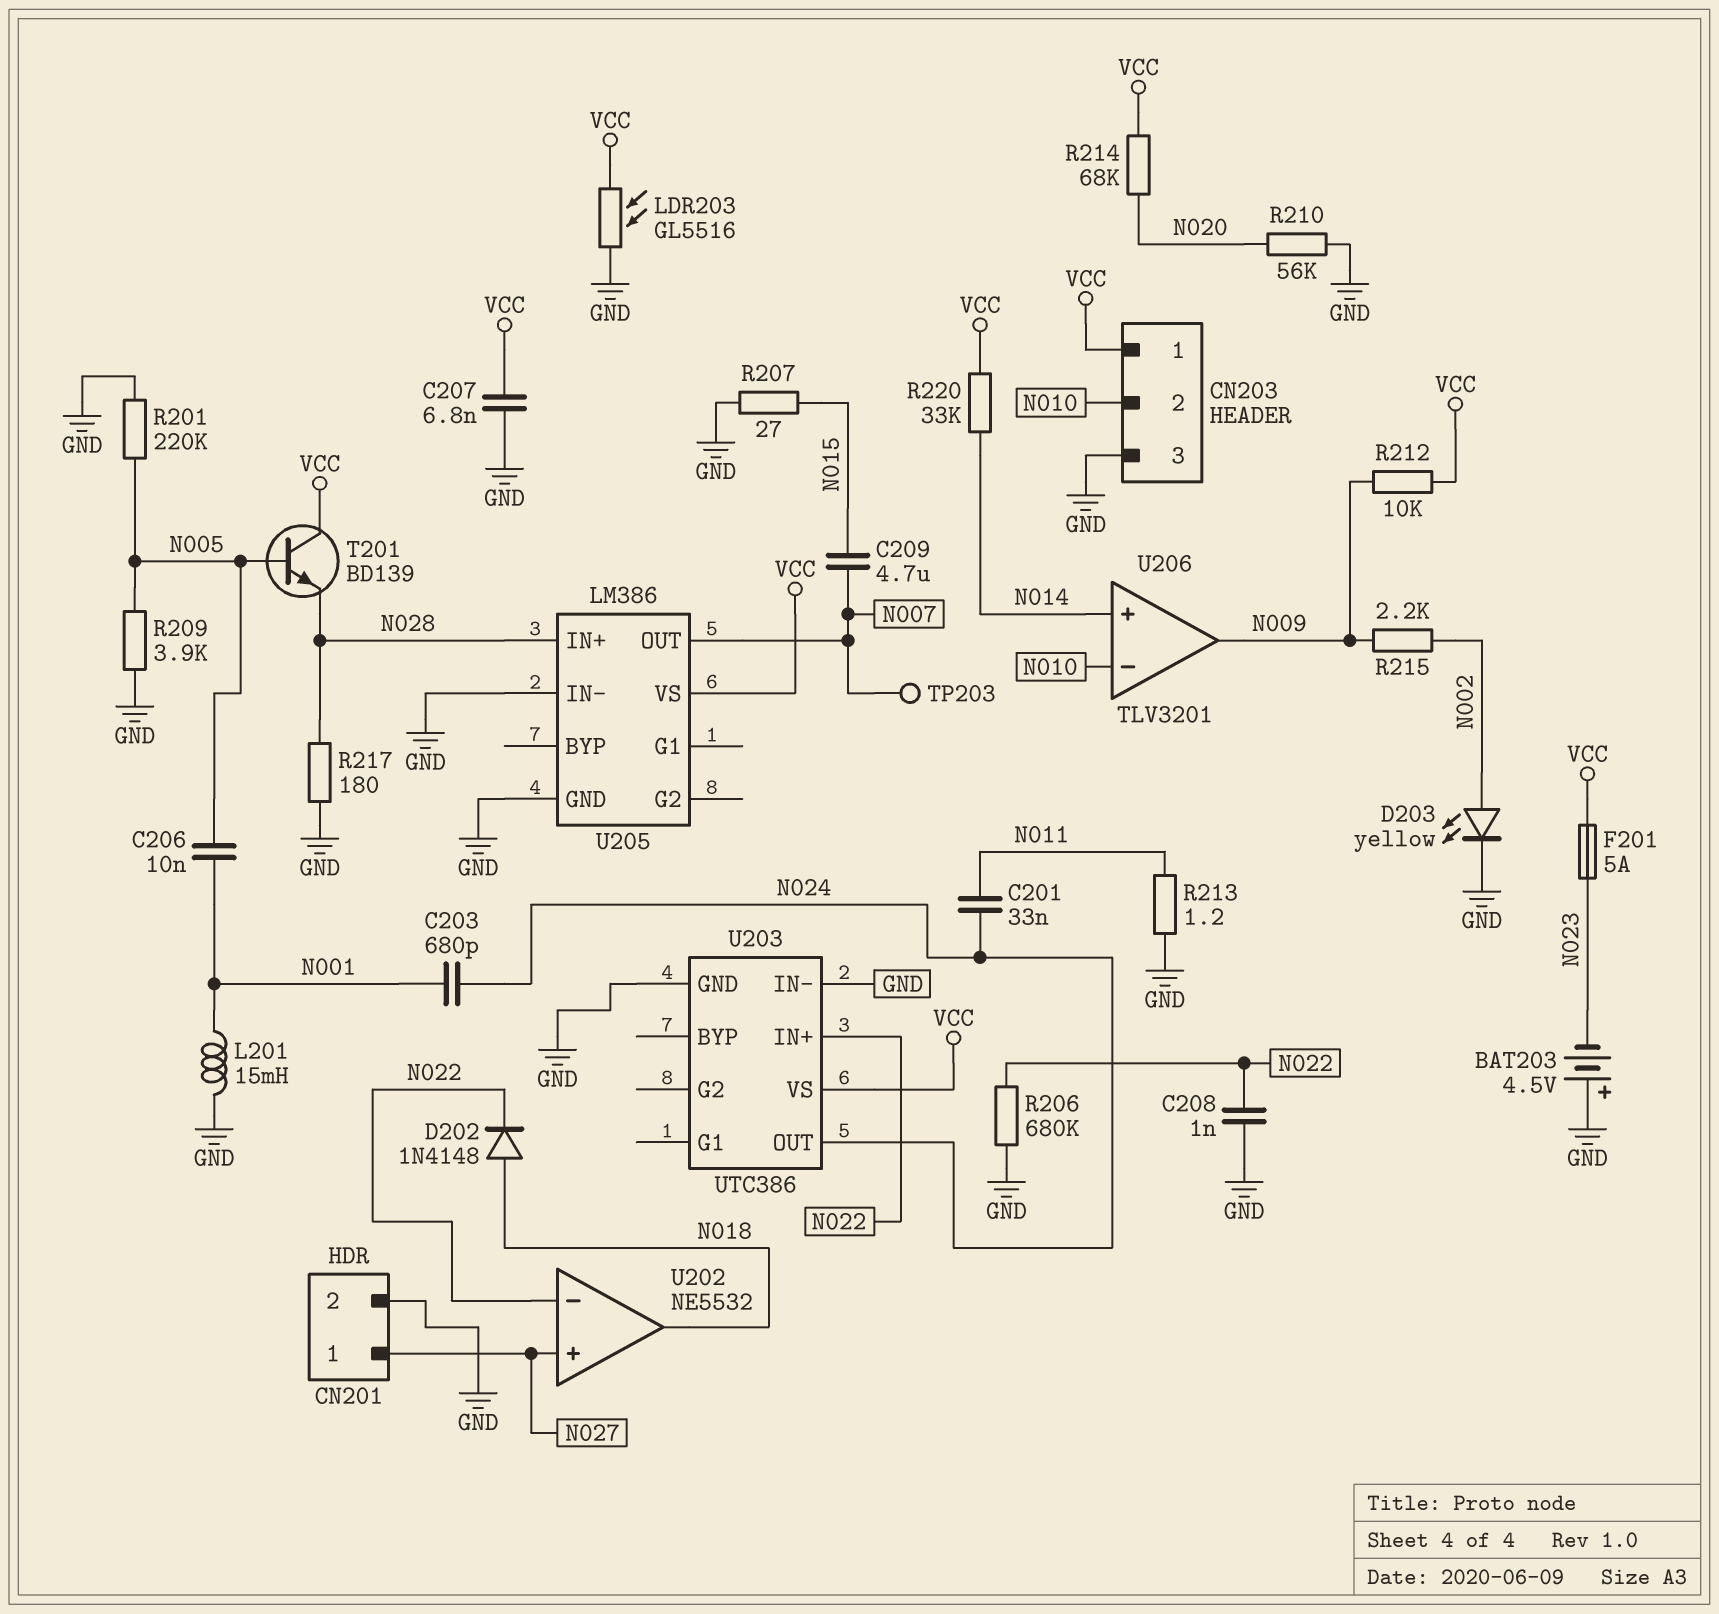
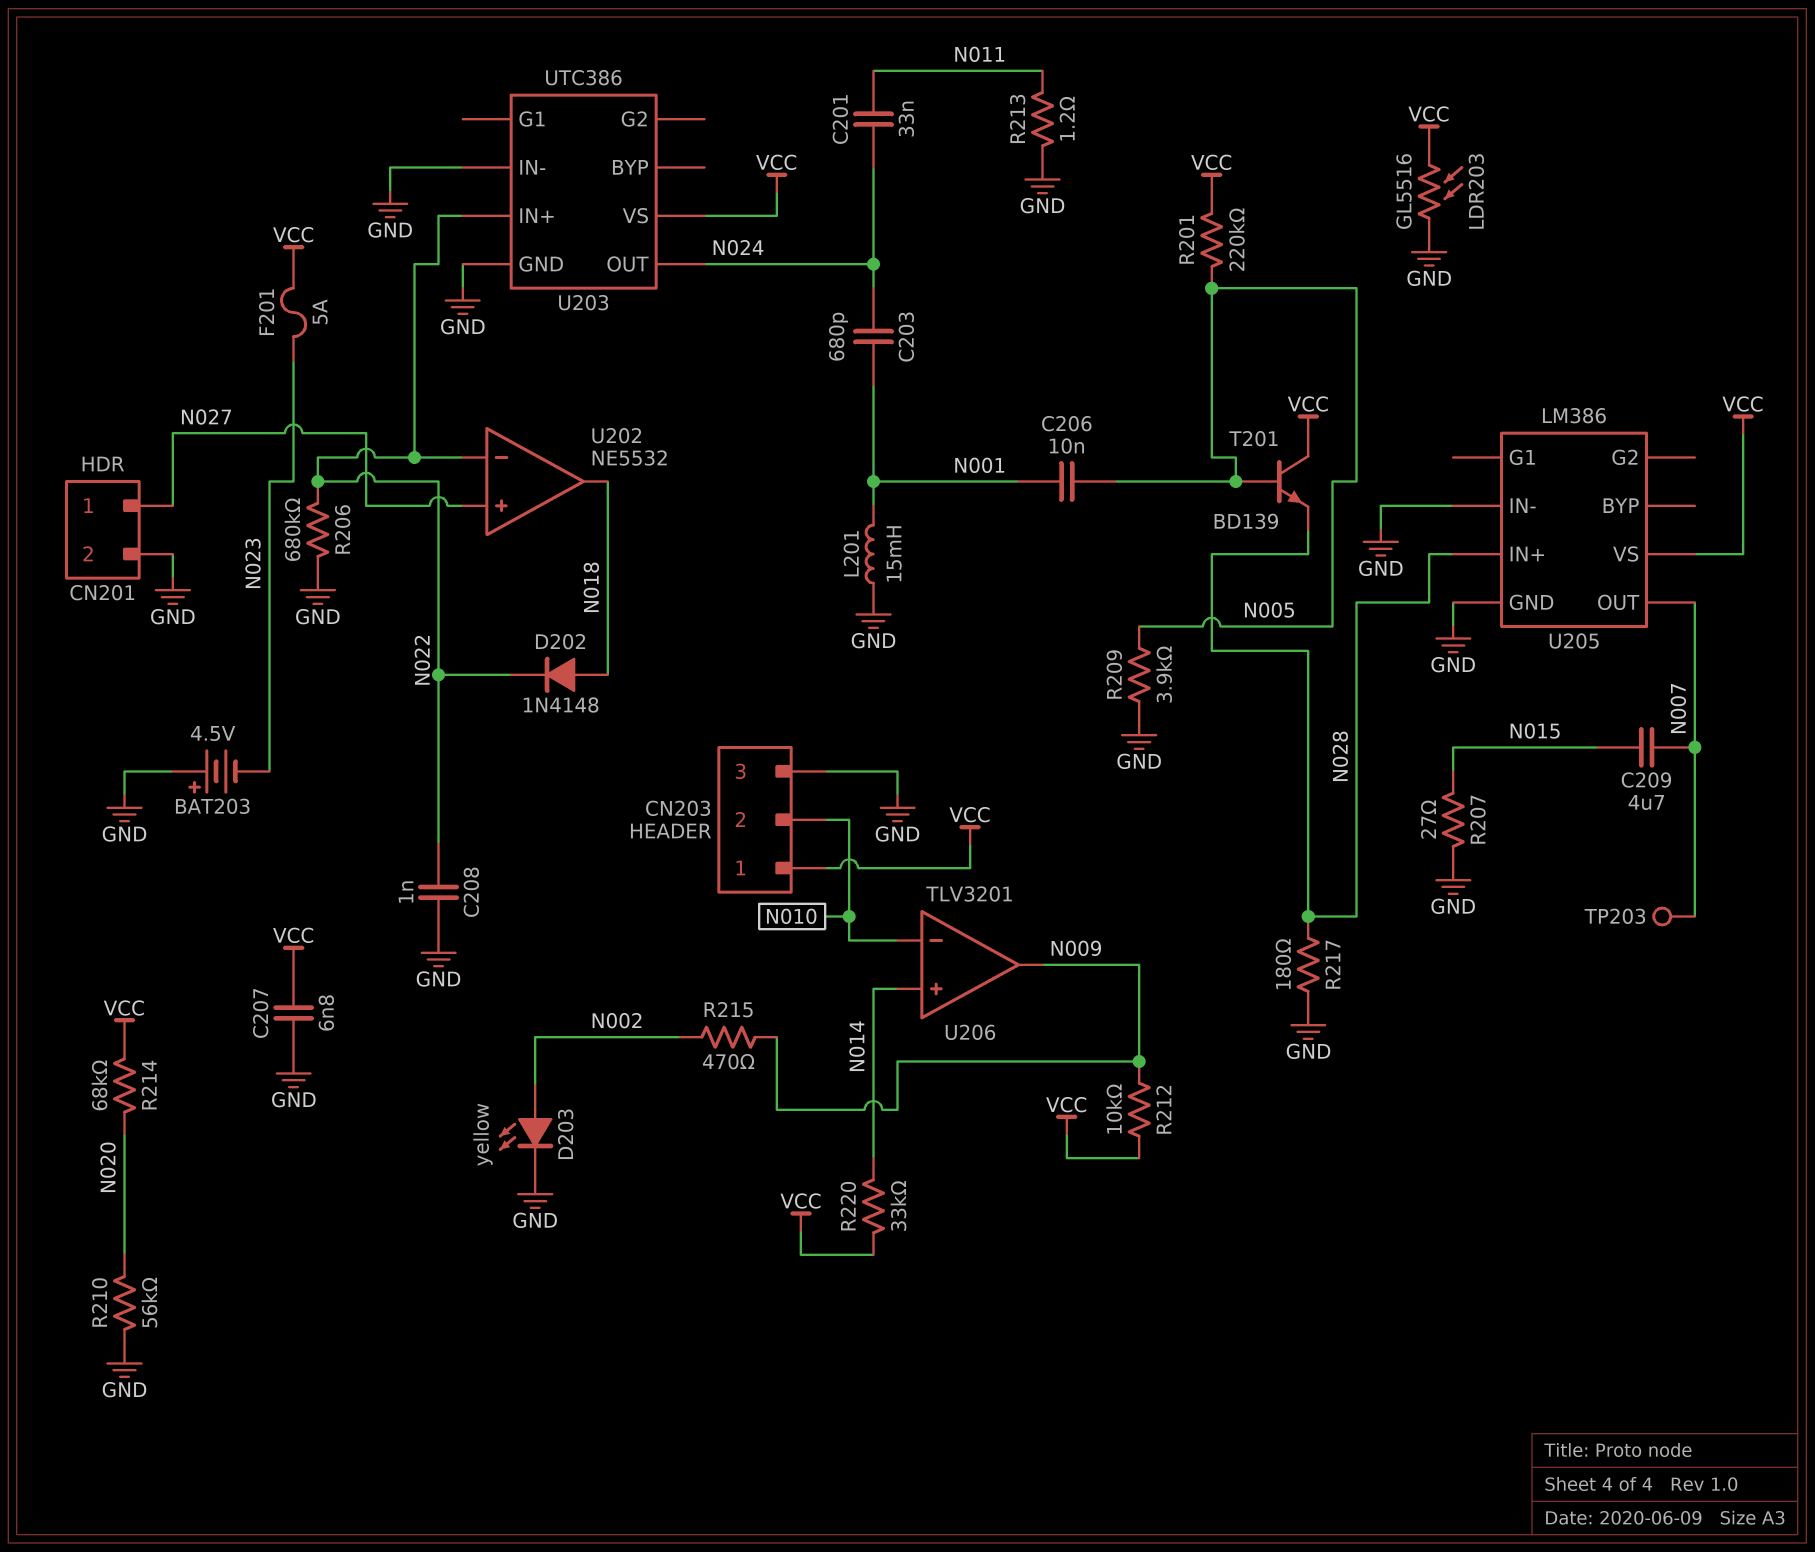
R201: 220k (GND, N005) -> 220k (N005, VCC)
R215: 2.2k (N002, N009) -> 470 (N002, N009)

